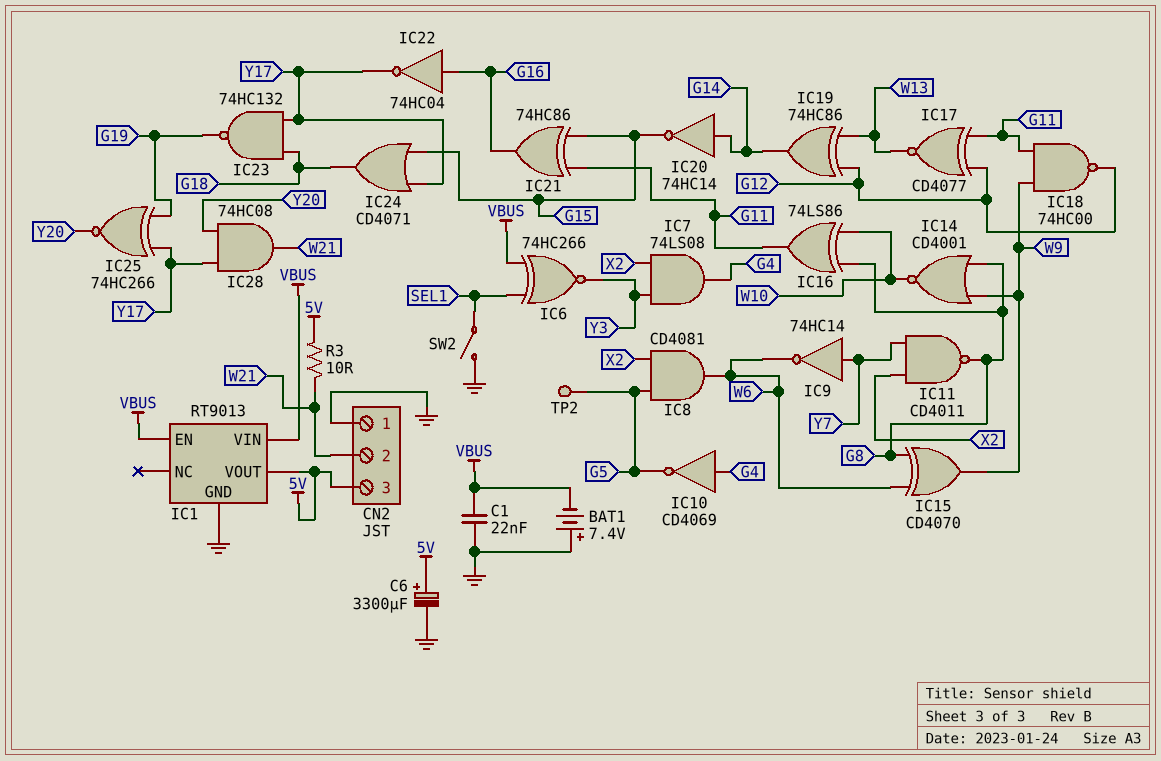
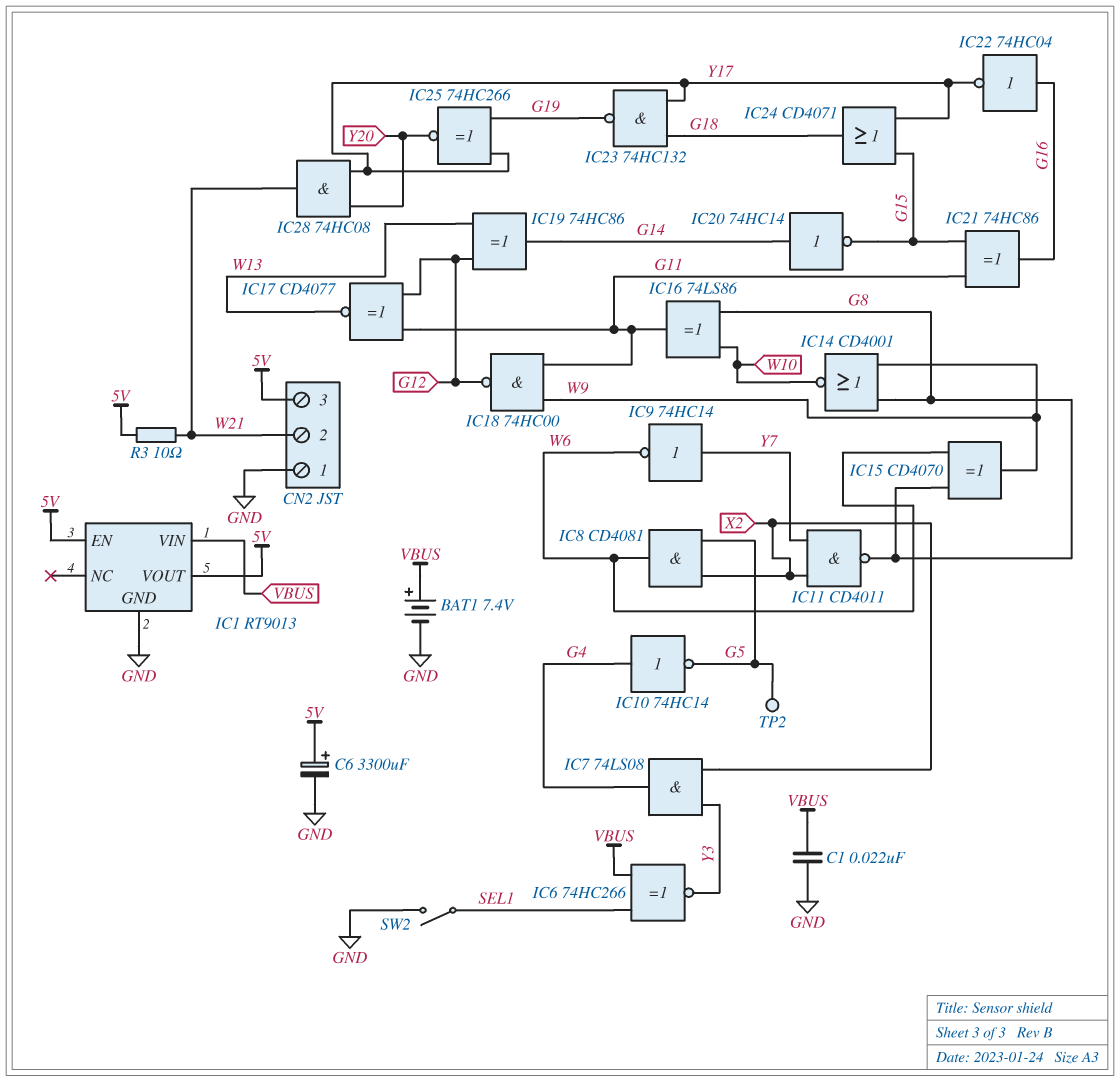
BAT1: 7.4V (plus GND, minus VBUS) -> 7.4V (plus VBUS, minus GND)
IC1 pin EN: VBUS -> 5V
IC10: NOT CD4069 (in G4, out G5) -> NOT 74HC14 (in G4, out G5)

